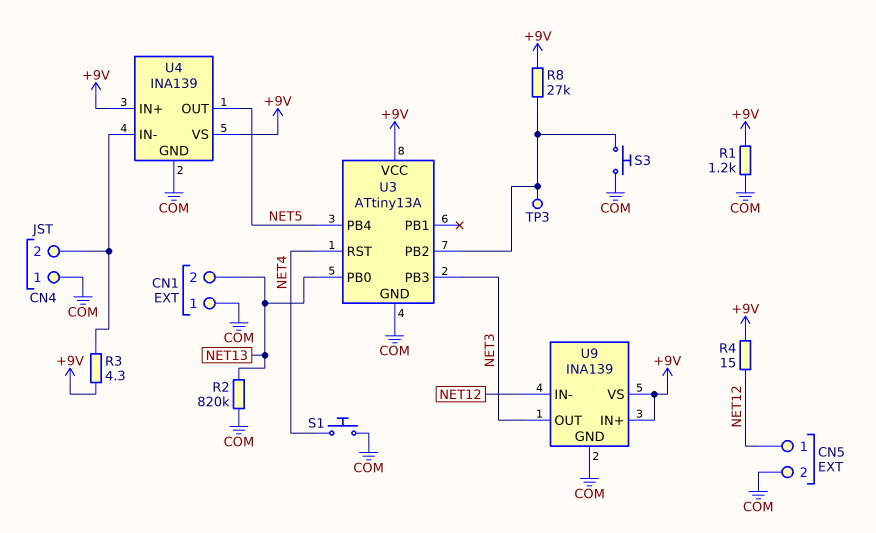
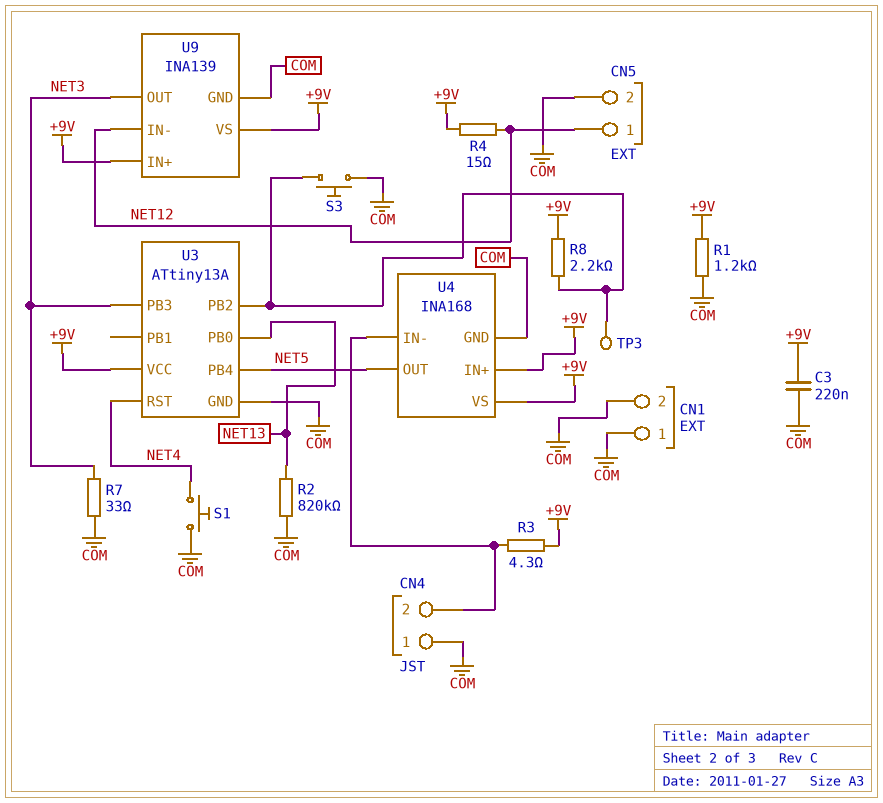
C3: none -> 220nF (+9V, COM)
CN1 pin 2: NET13 -> COM
R7: none -> 33 (COM, NET3)
R8: 27k (+9V, U3/PB2) -> 2.2k (+9V, U3/PB2)
U4: INA139 -> INA168

